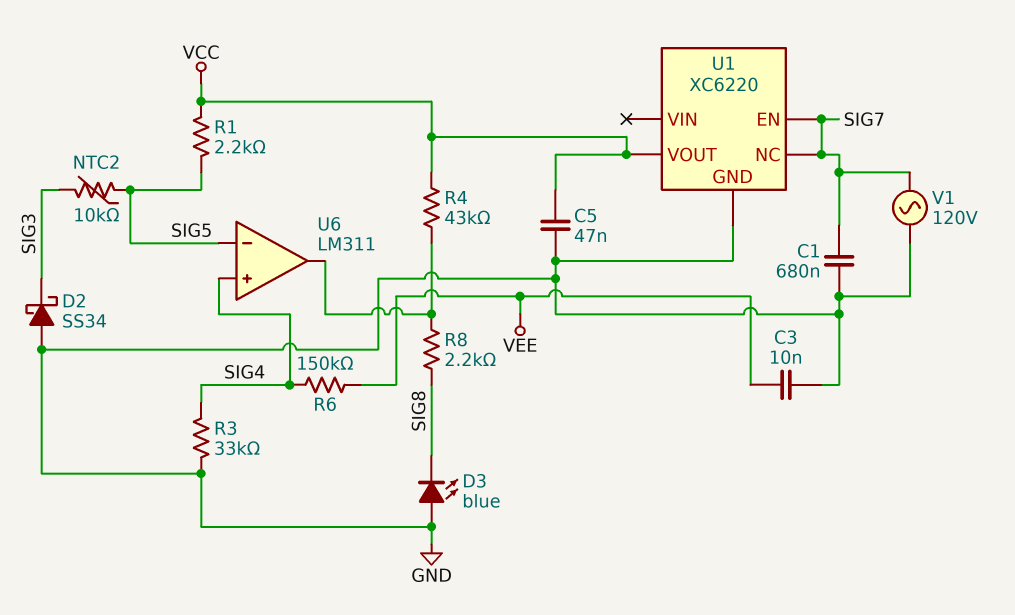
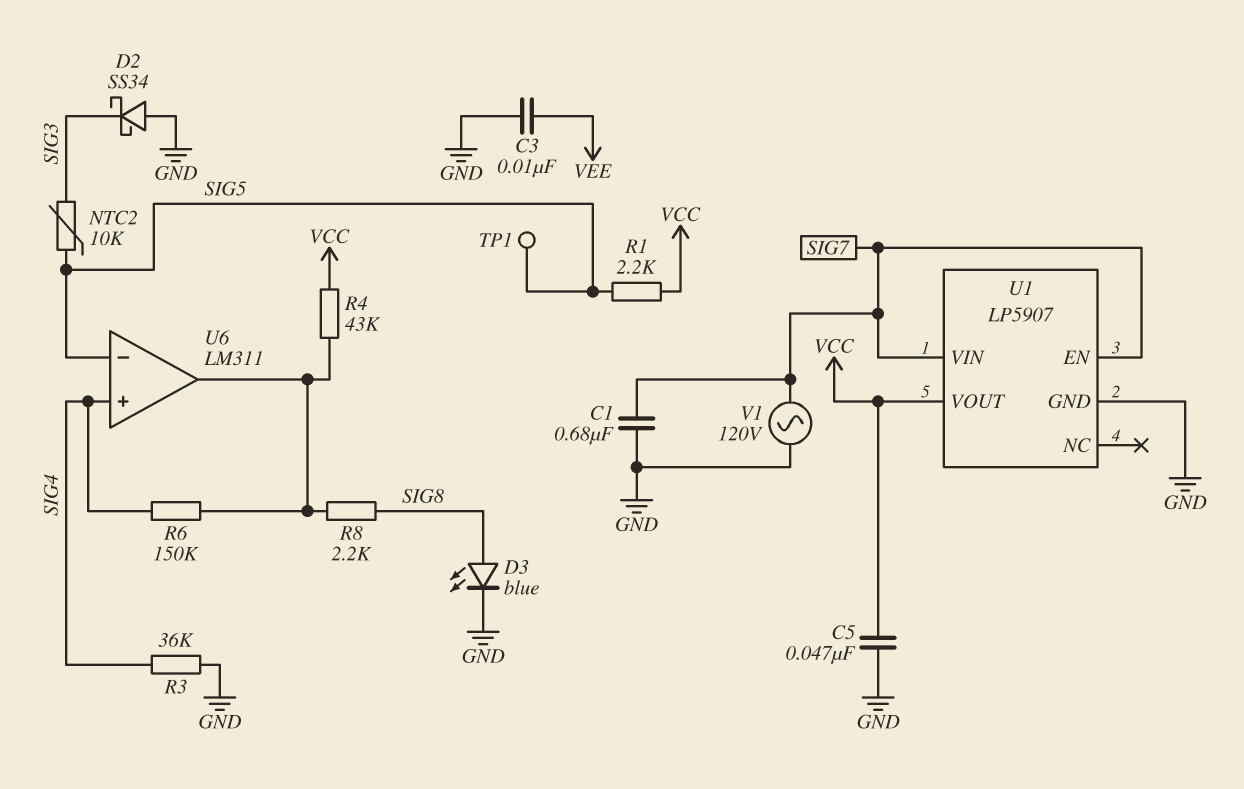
D3: LED blue (A GND, K SIG8) -> LED blue (A SIG8, K GND)
R3: 33k (GND, SIG4) -> 36k (GND, SIG4)
R6: 150k (SIG4, VEE) -> 150k (SIG4, U6/out)
TP1: none -> test point (SIG5)
U1: XC6220 -> LP5907
U1 pin NC: SIG7 -> none
U1 pin VIN: none -> SIG7

